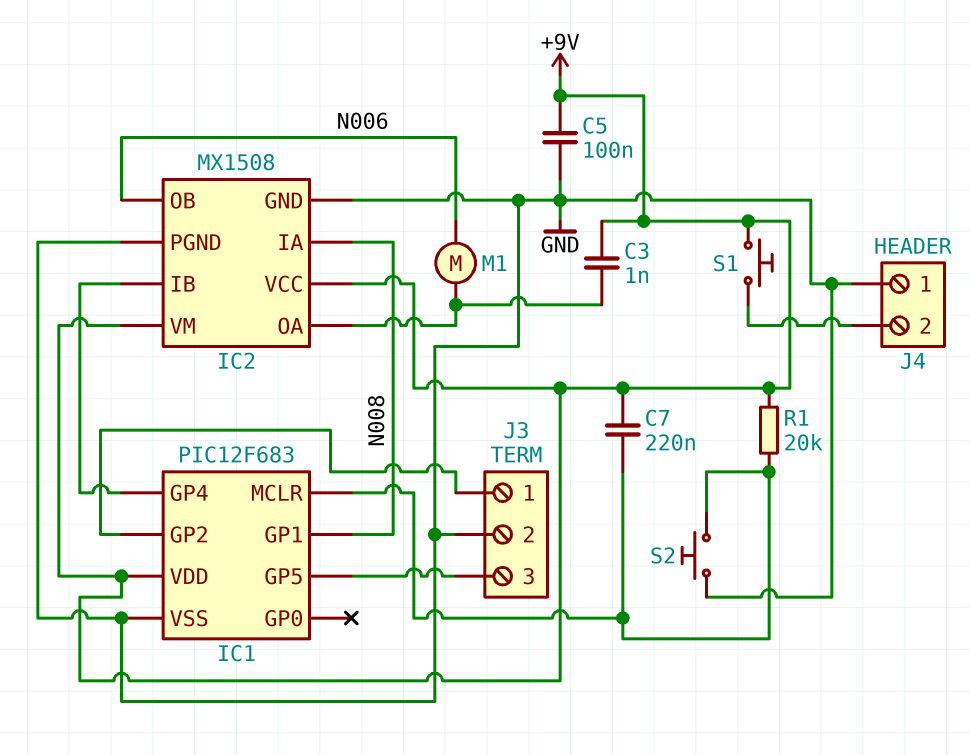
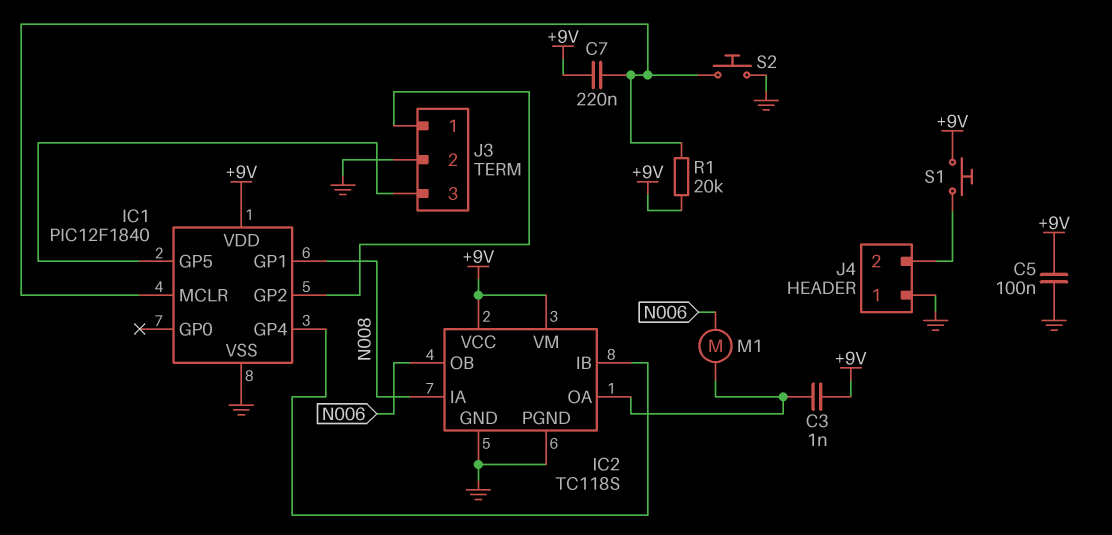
IC1: PIC12F683 -> PIC12F1840
IC2: MX1508 -> TC118S

